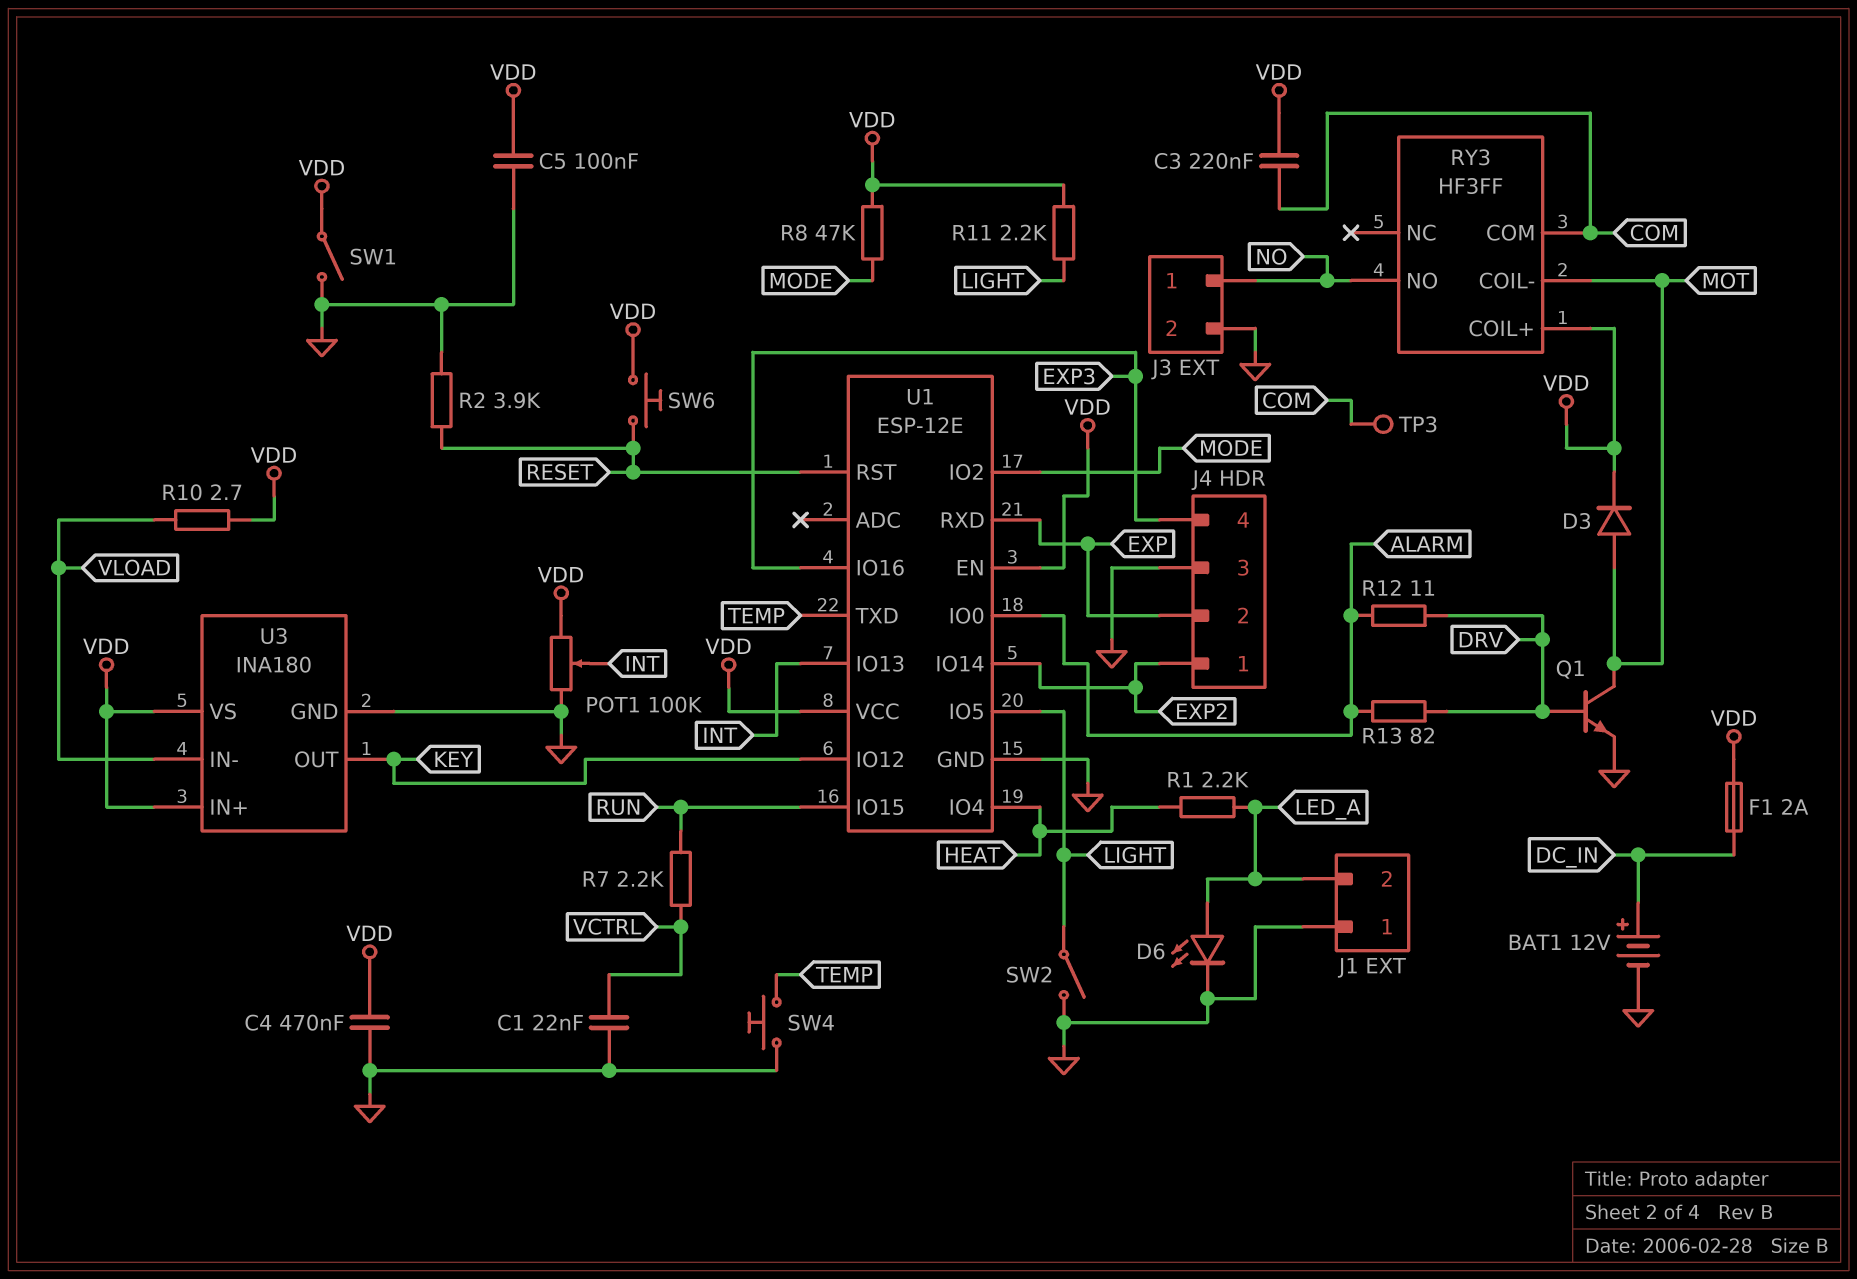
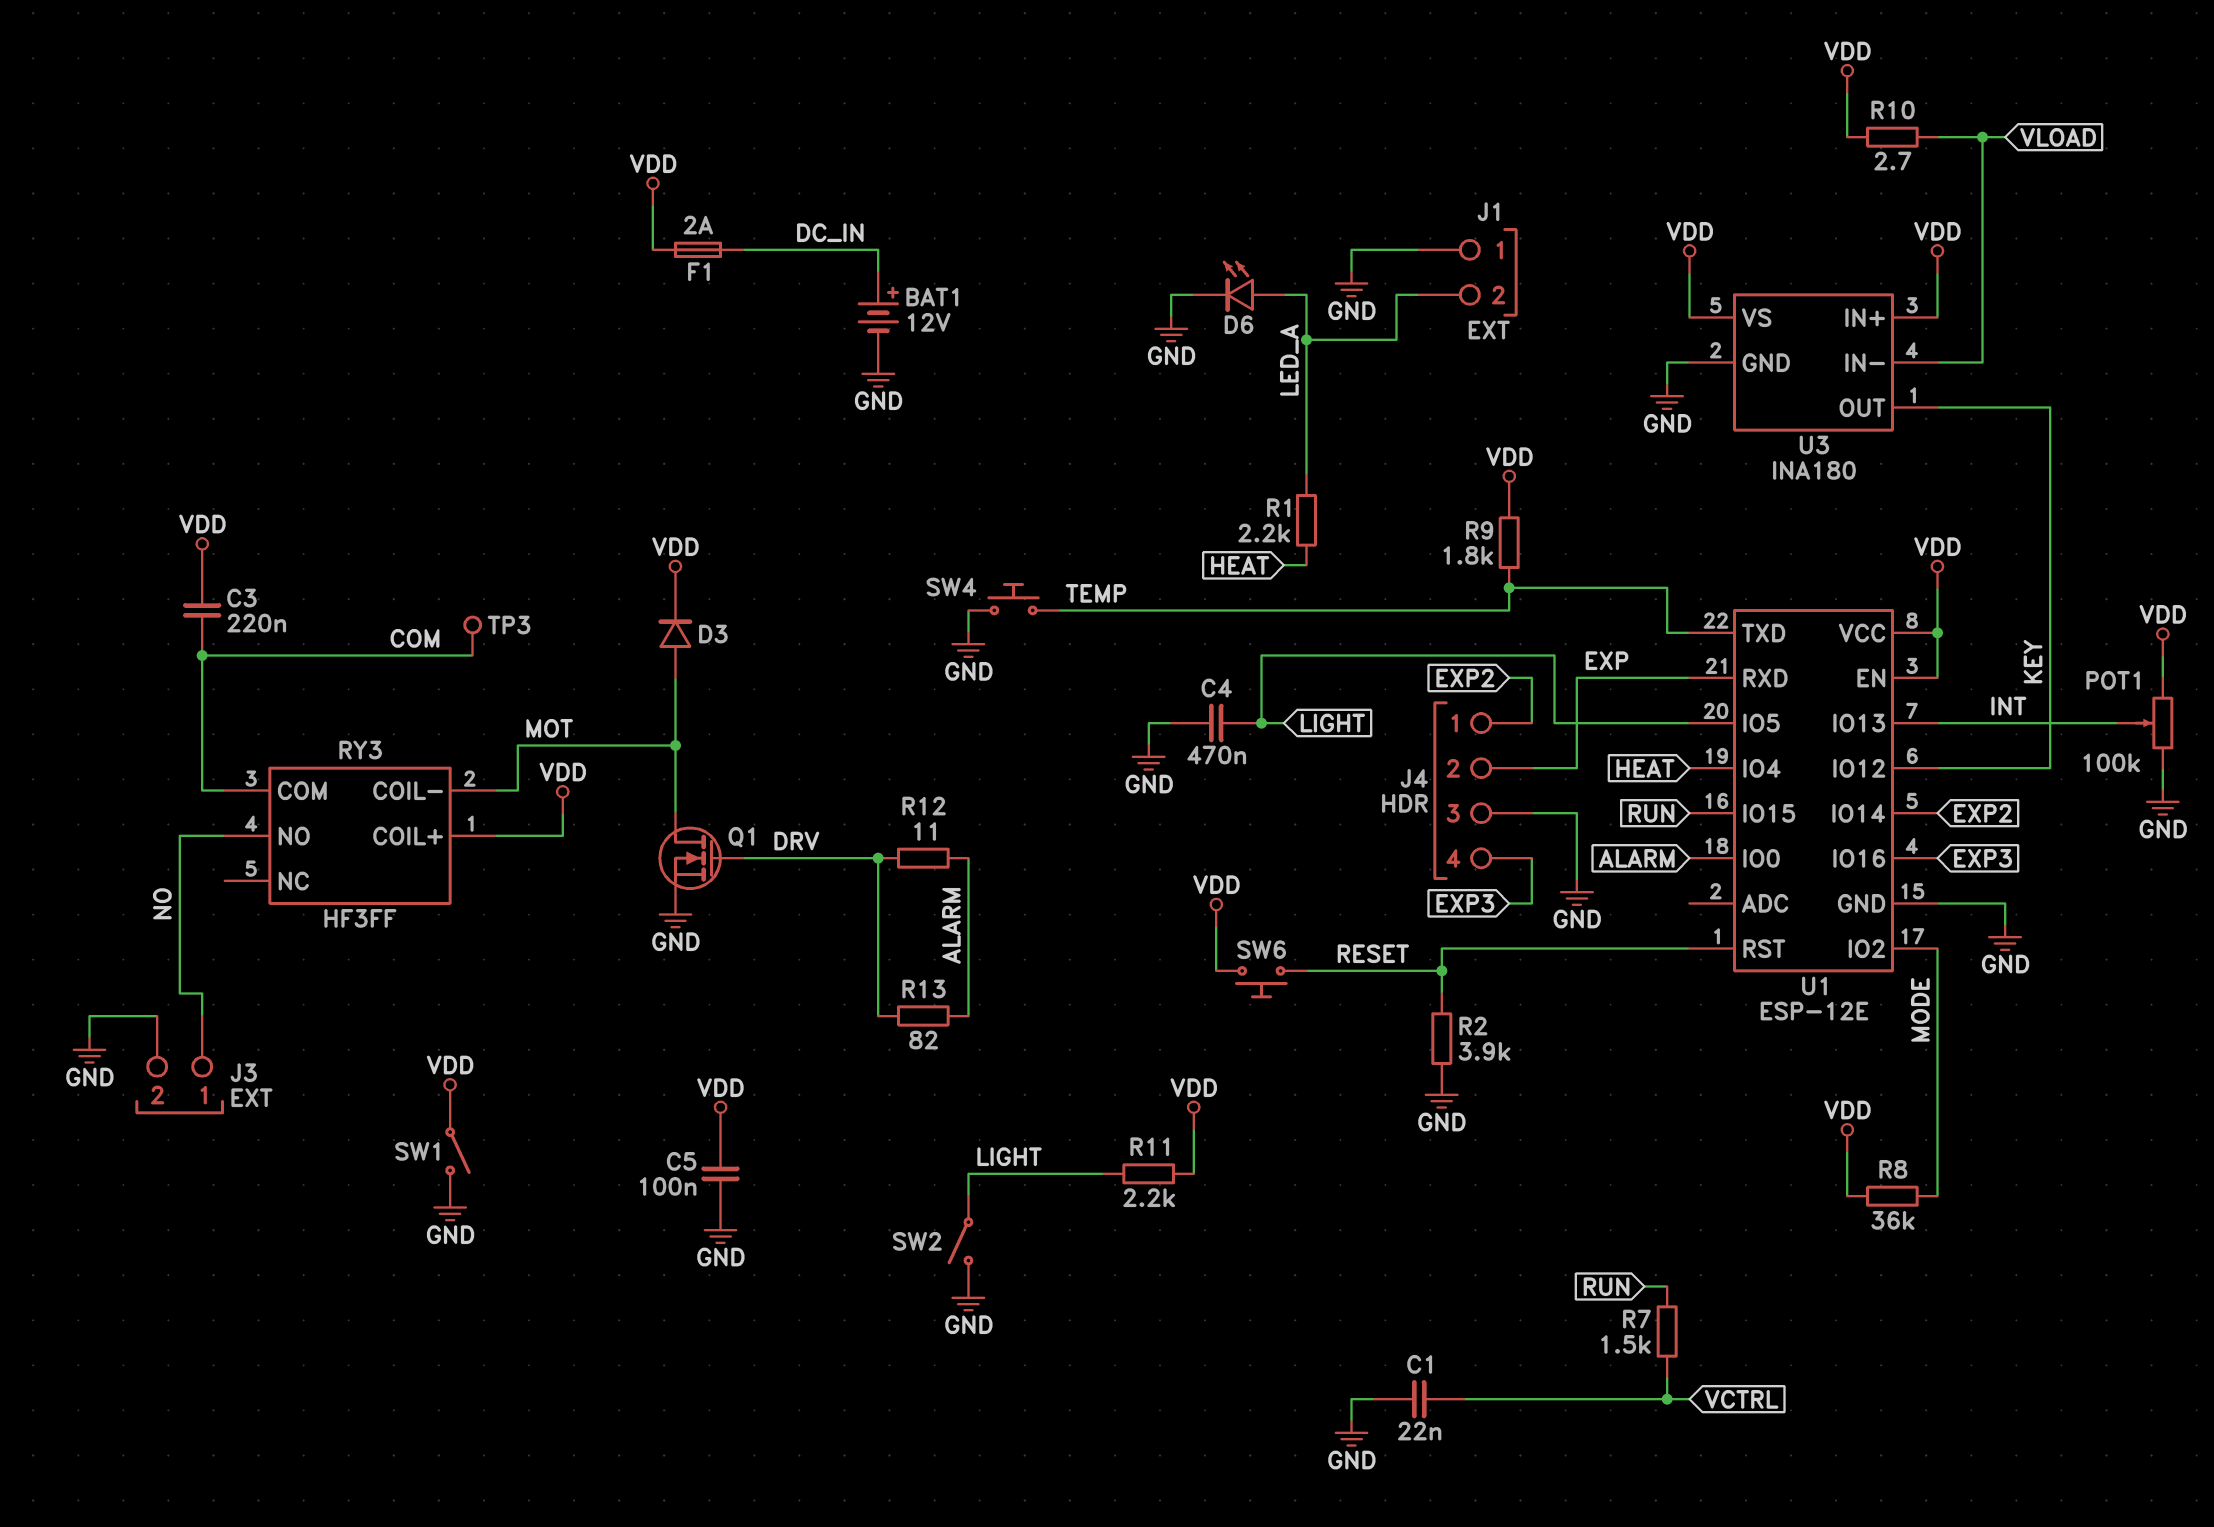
C4: 470nF (GND, VDD) -> 470nF (GND, LIGHT)
Q1: NPN (B DRV, C MOT, E GND) -> NMOS (G DRV, D MOT, S GND)
R7: 2.2k (RUN, VCTRL) -> 1.5k (RUN, VCTRL)
R8: 47k (MODE, VDD) -> 36k (MODE, VDD)
R9: none -> 1.8k (TEMP, VDD)

